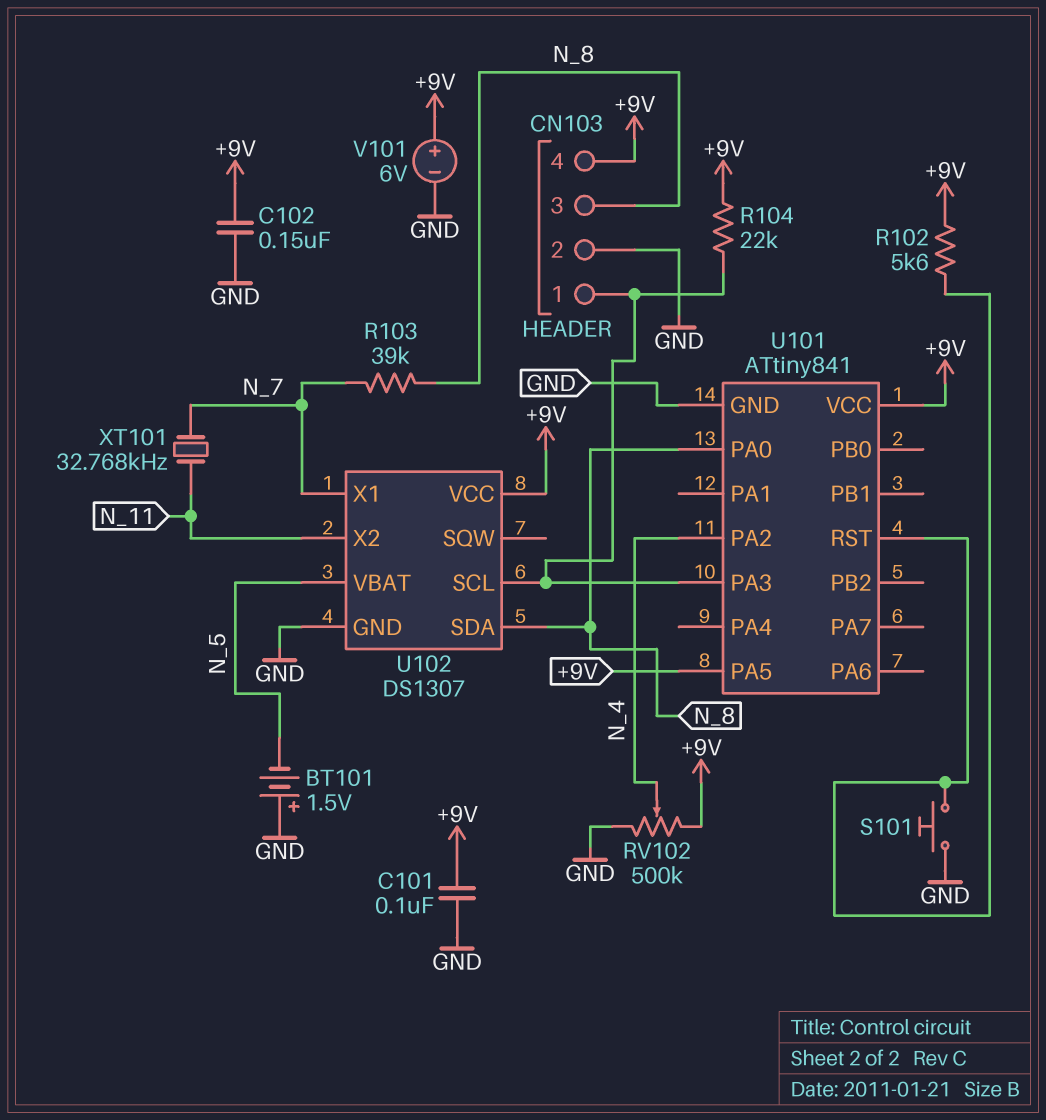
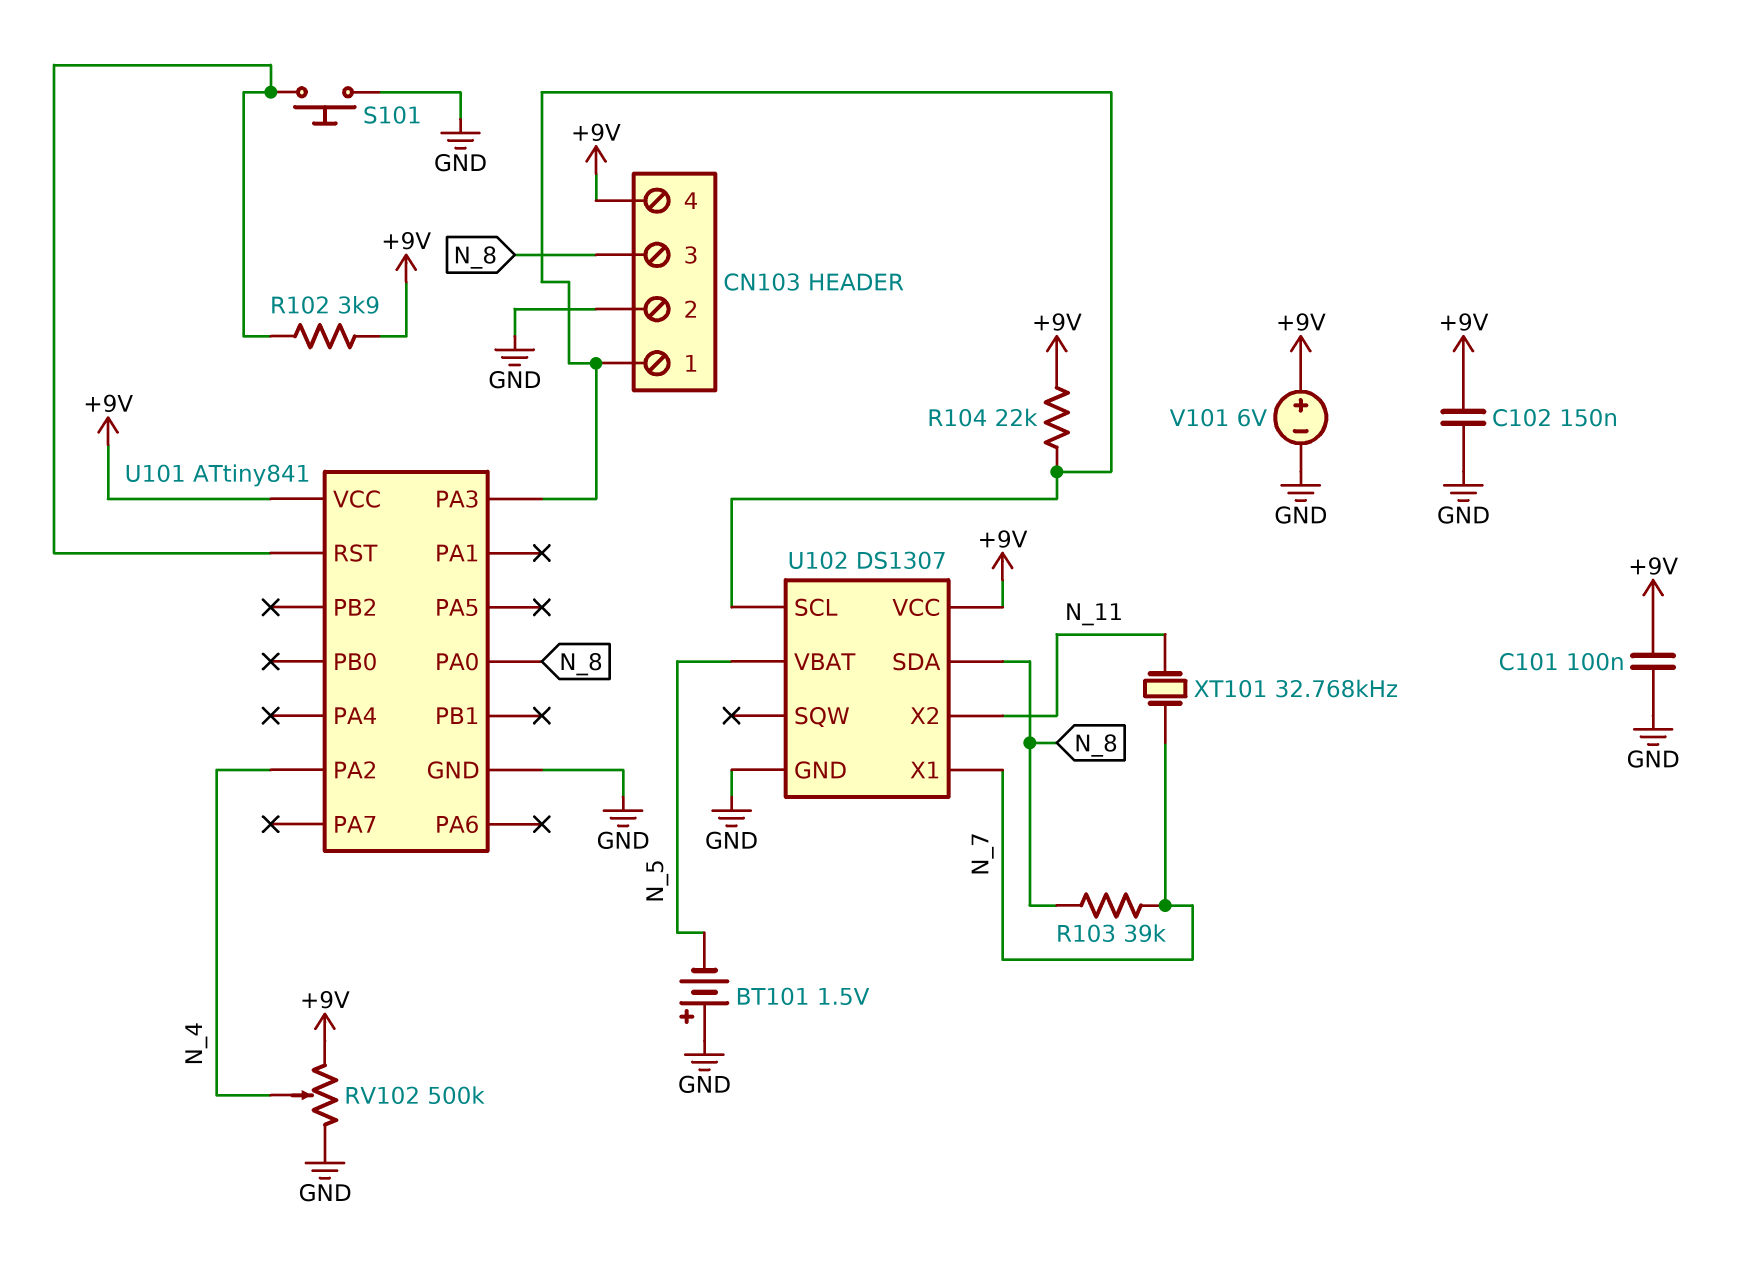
R102: 5.6k (+9V, U101/RST) -> 3.9k (+9V, U101/RST)
U101 pin PA5: +9V -> none

